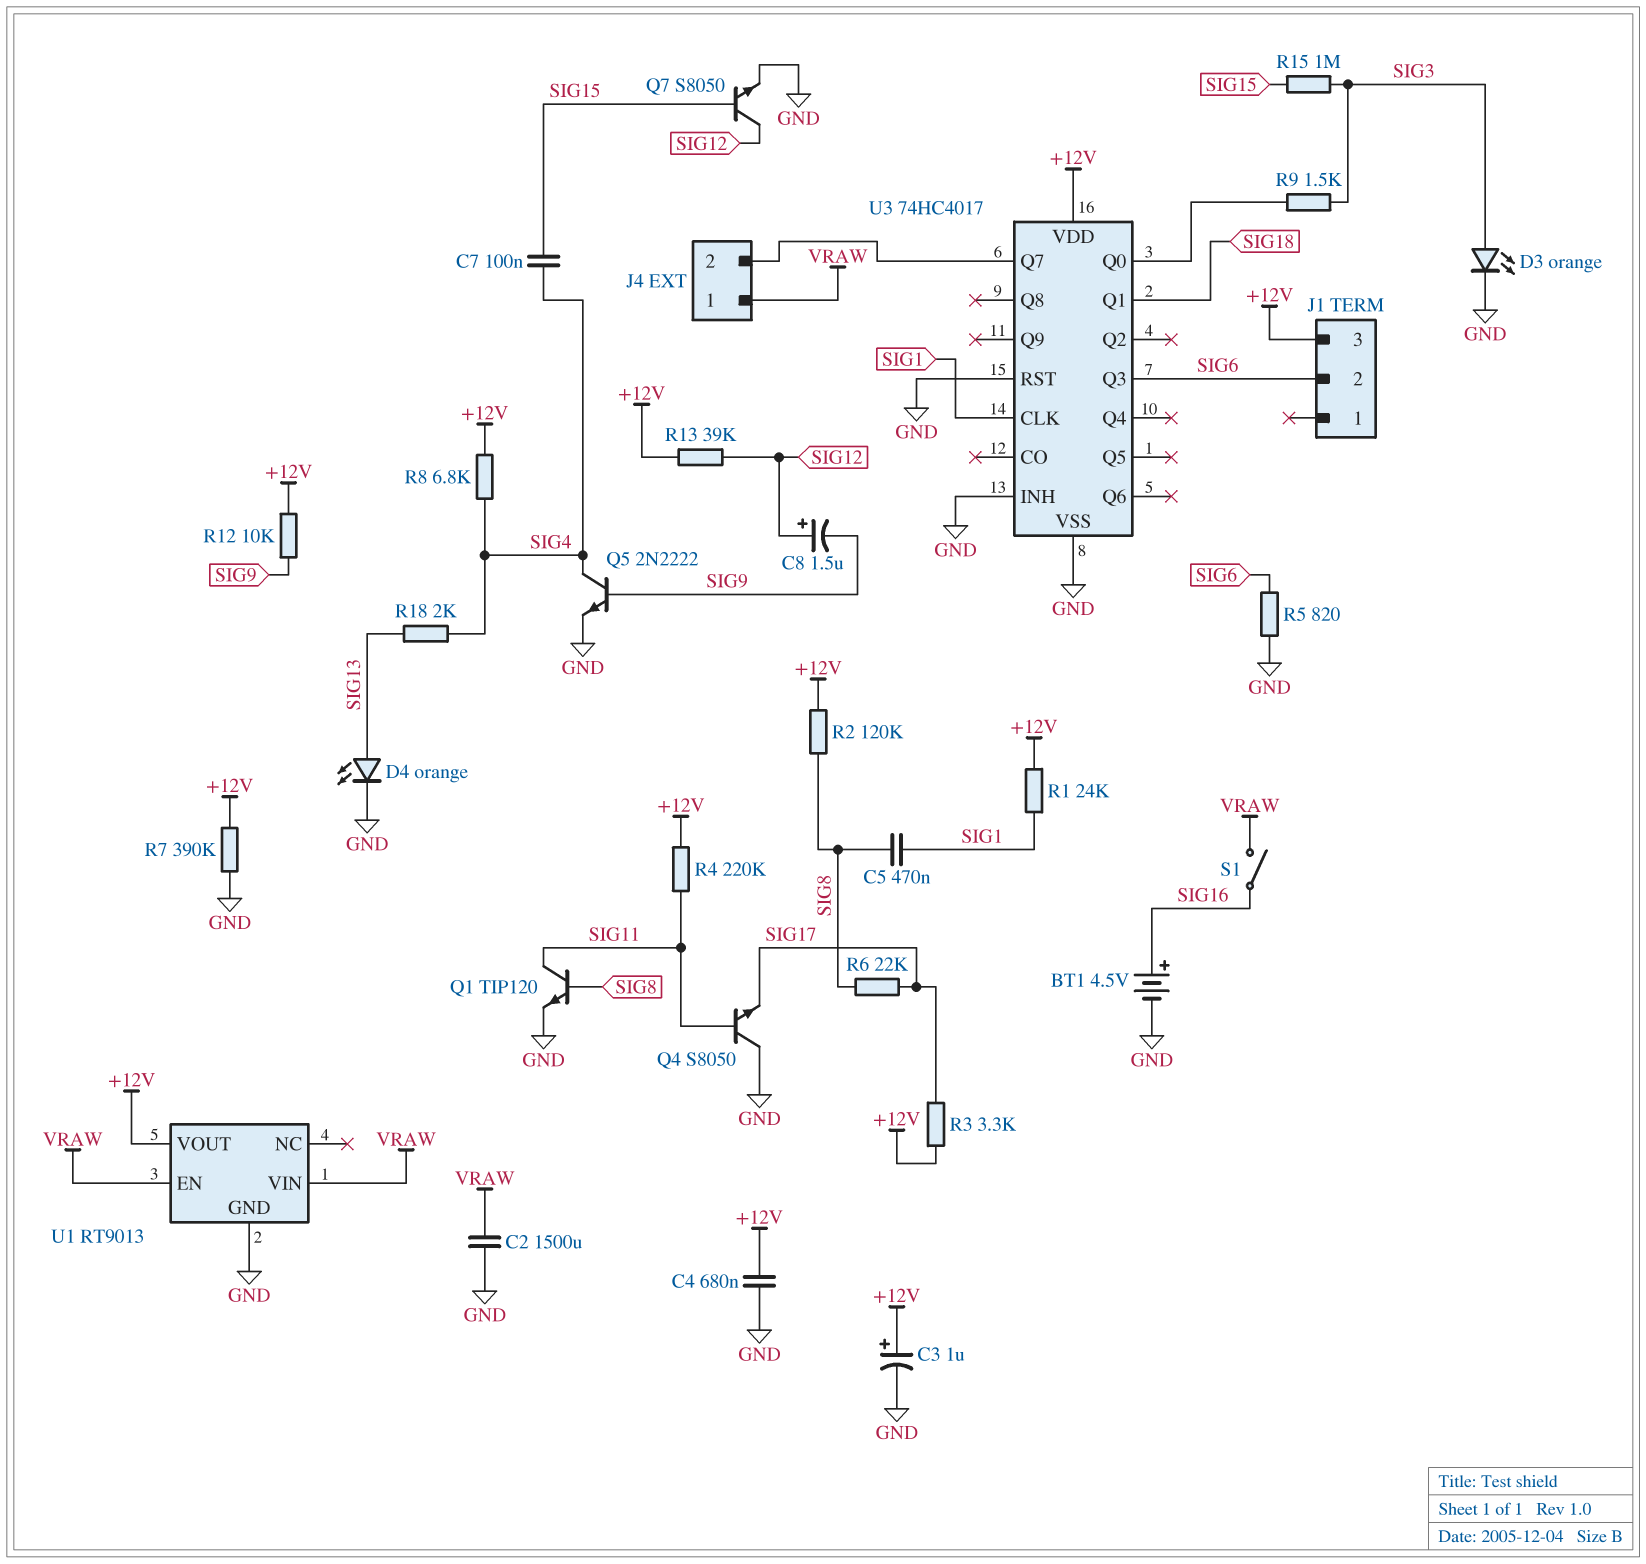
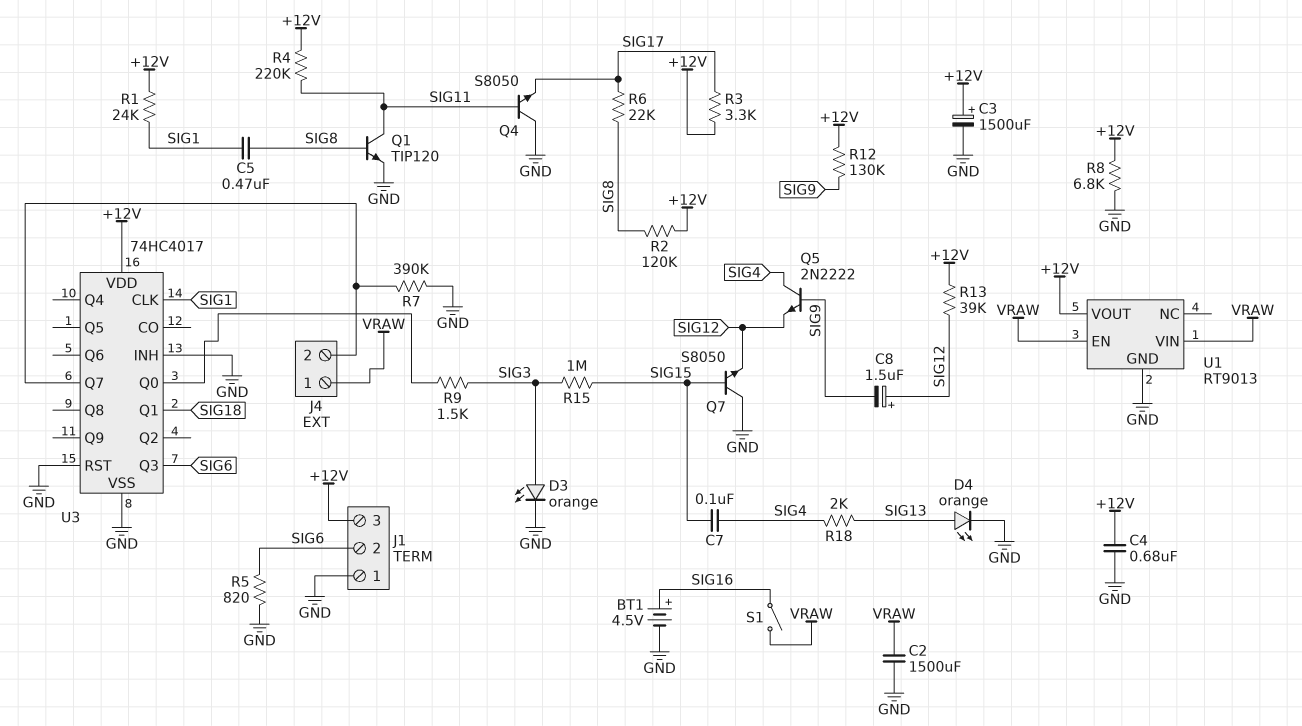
C3: 1uF (plus +12V, minus GND) -> 1500uF (plus +12V, minus GND)
J1 pin 1: none -> GND
Q5: NPN 2N2222 (B SIG9, C SIG4, E GND) -> NPN 2N2222 (B SIG9, C SIG4, E SIG12)
Q7: NPN S8050 (B SIG15, C SIG12, E GND) -> NPN S8050 (B SIG15, C GND, E SIG12)
R7: 390k (+12V, GND) -> 390k (GND, J4/2)
R8: 6.8k (+12V, SIG4) -> 6.8k (+12V, GND)
R12: 10k (+12V, SIG9) -> 130k (+12V, SIG9)

